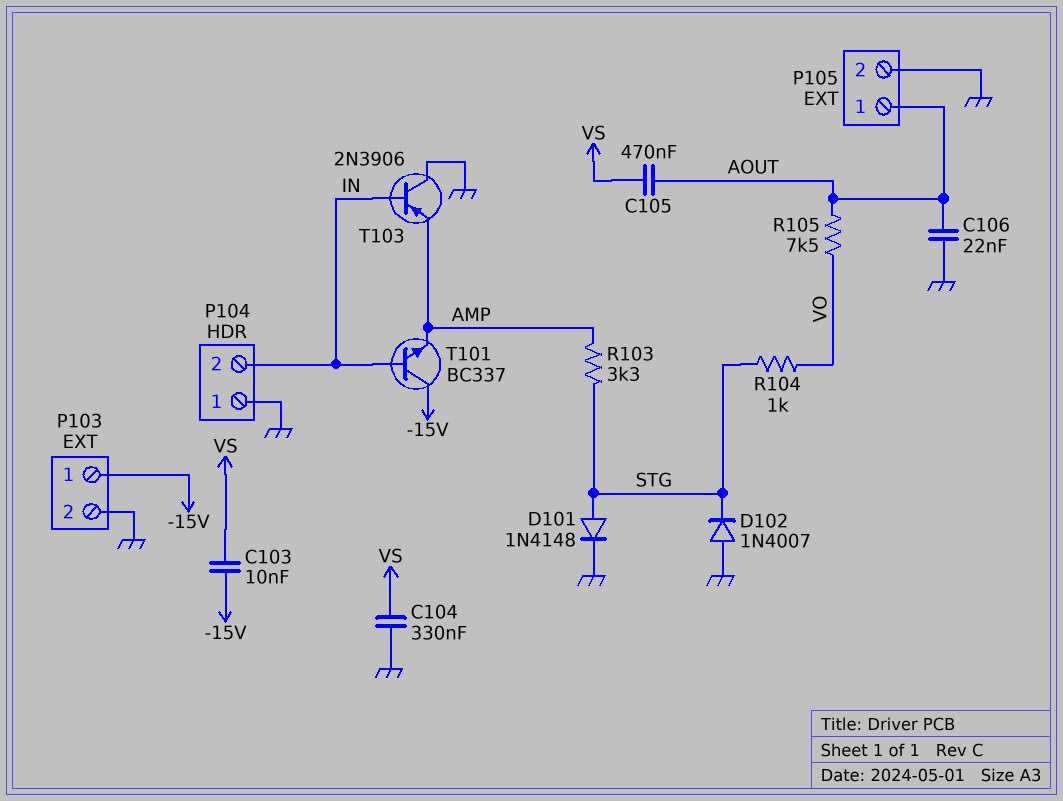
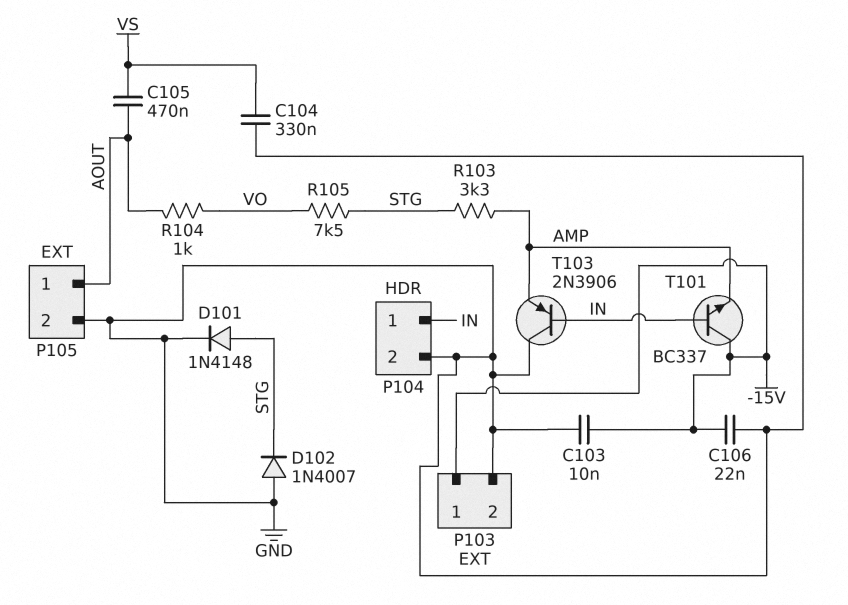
C103: 10nF (-15V, VS) -> 10nF (-15V, GND)
C106: 22nF (AOUT, GND) -> 22nF (-15V, GND)
P104 pin 1: GND -> IN
P104 pin 2: IN -> GND
R104: 1k (STG, VO) -> 1k (AOUT, VO)
R105: 7.5k (AOUT, VO) -> 7.5k (STG, VO)

